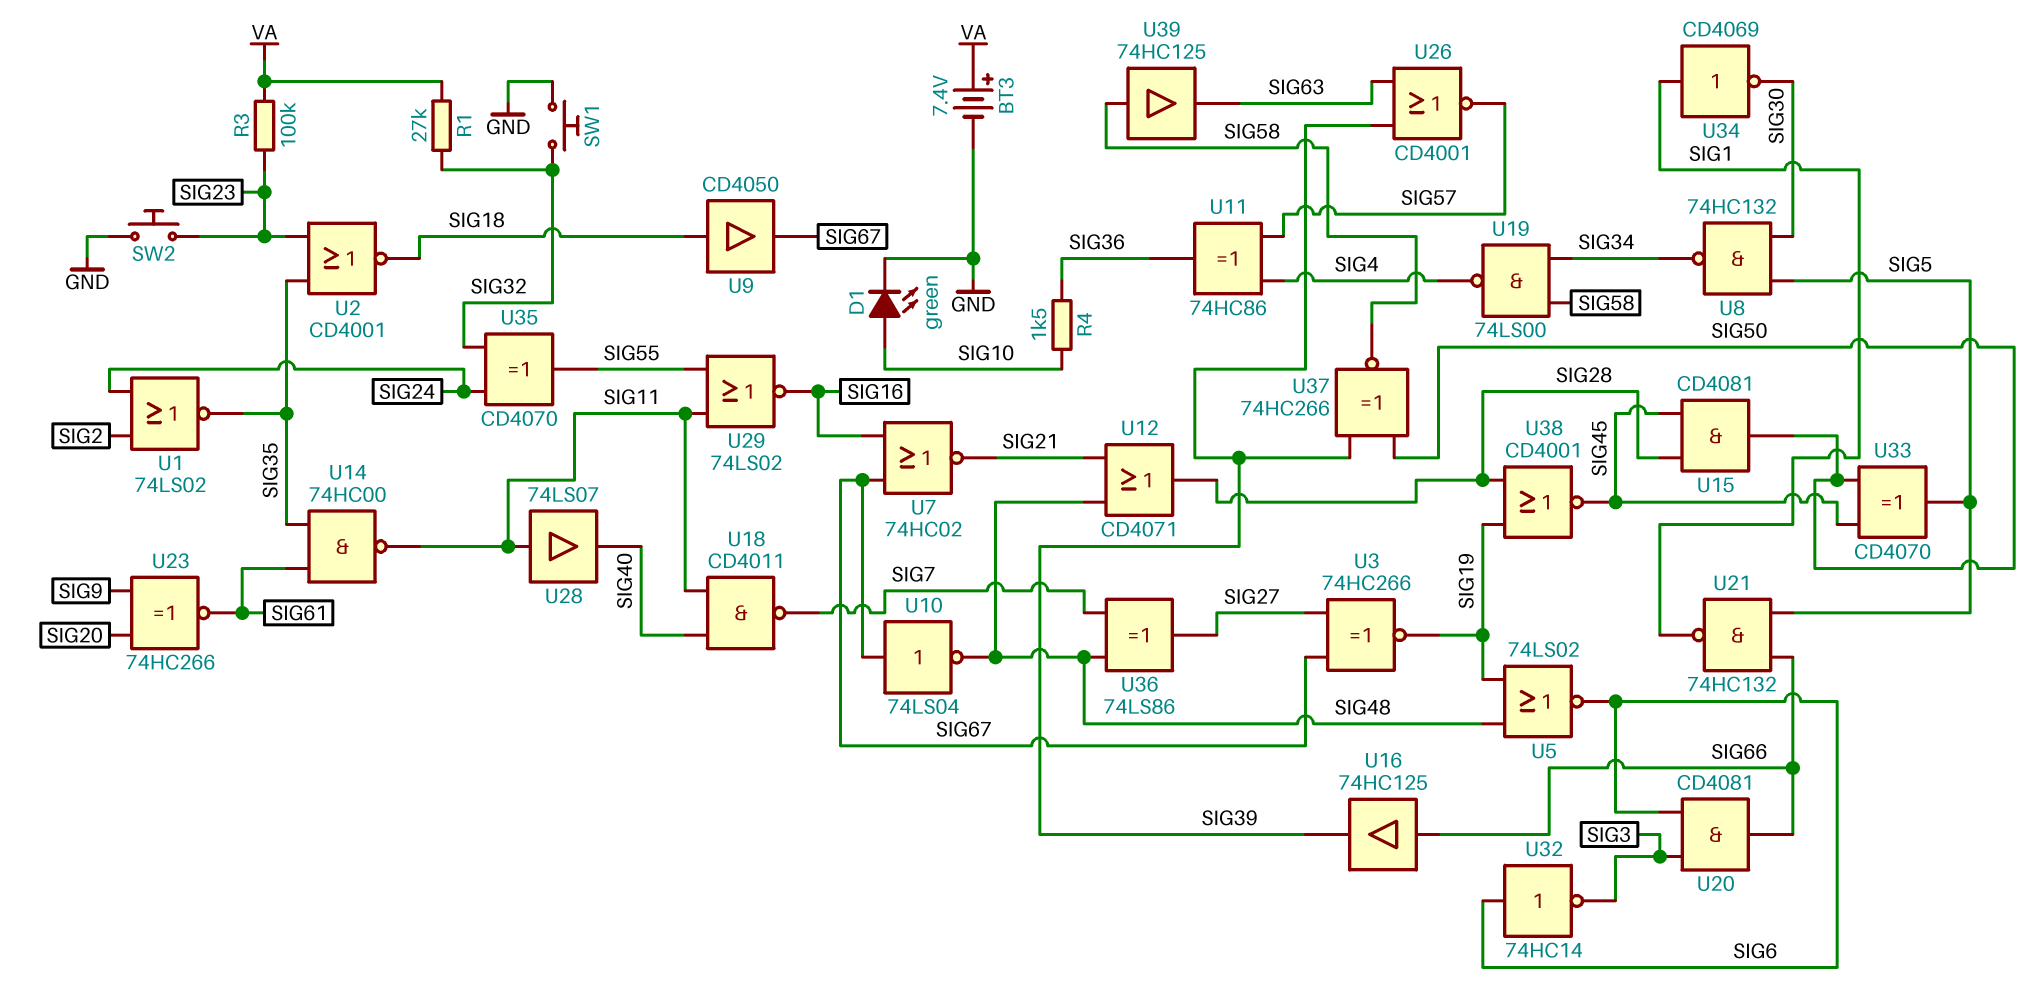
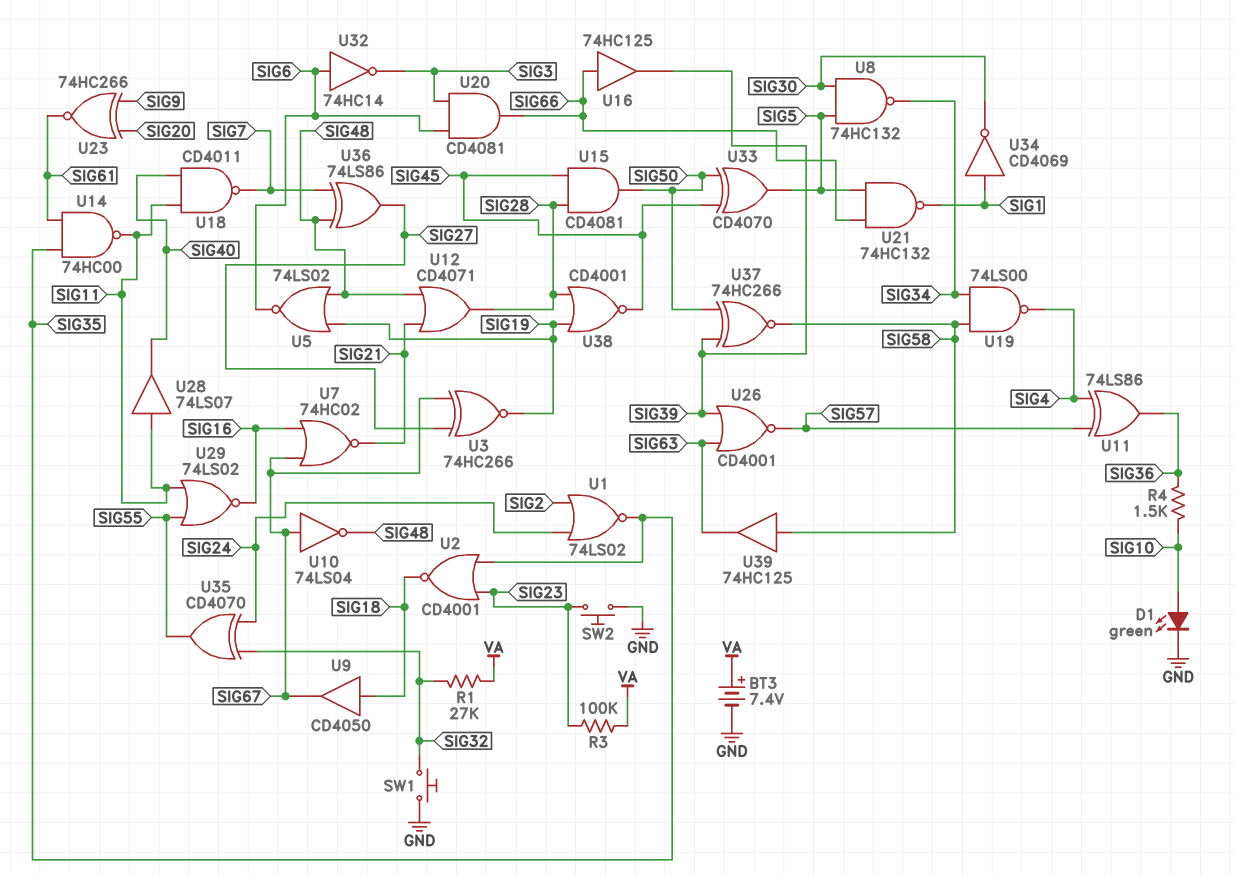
U11: XOR 74HC86 (in SIG4, in SIG57, out SIG36) -> XOR 74LS86 (in SIG4, in SIG57, out SIG36)

